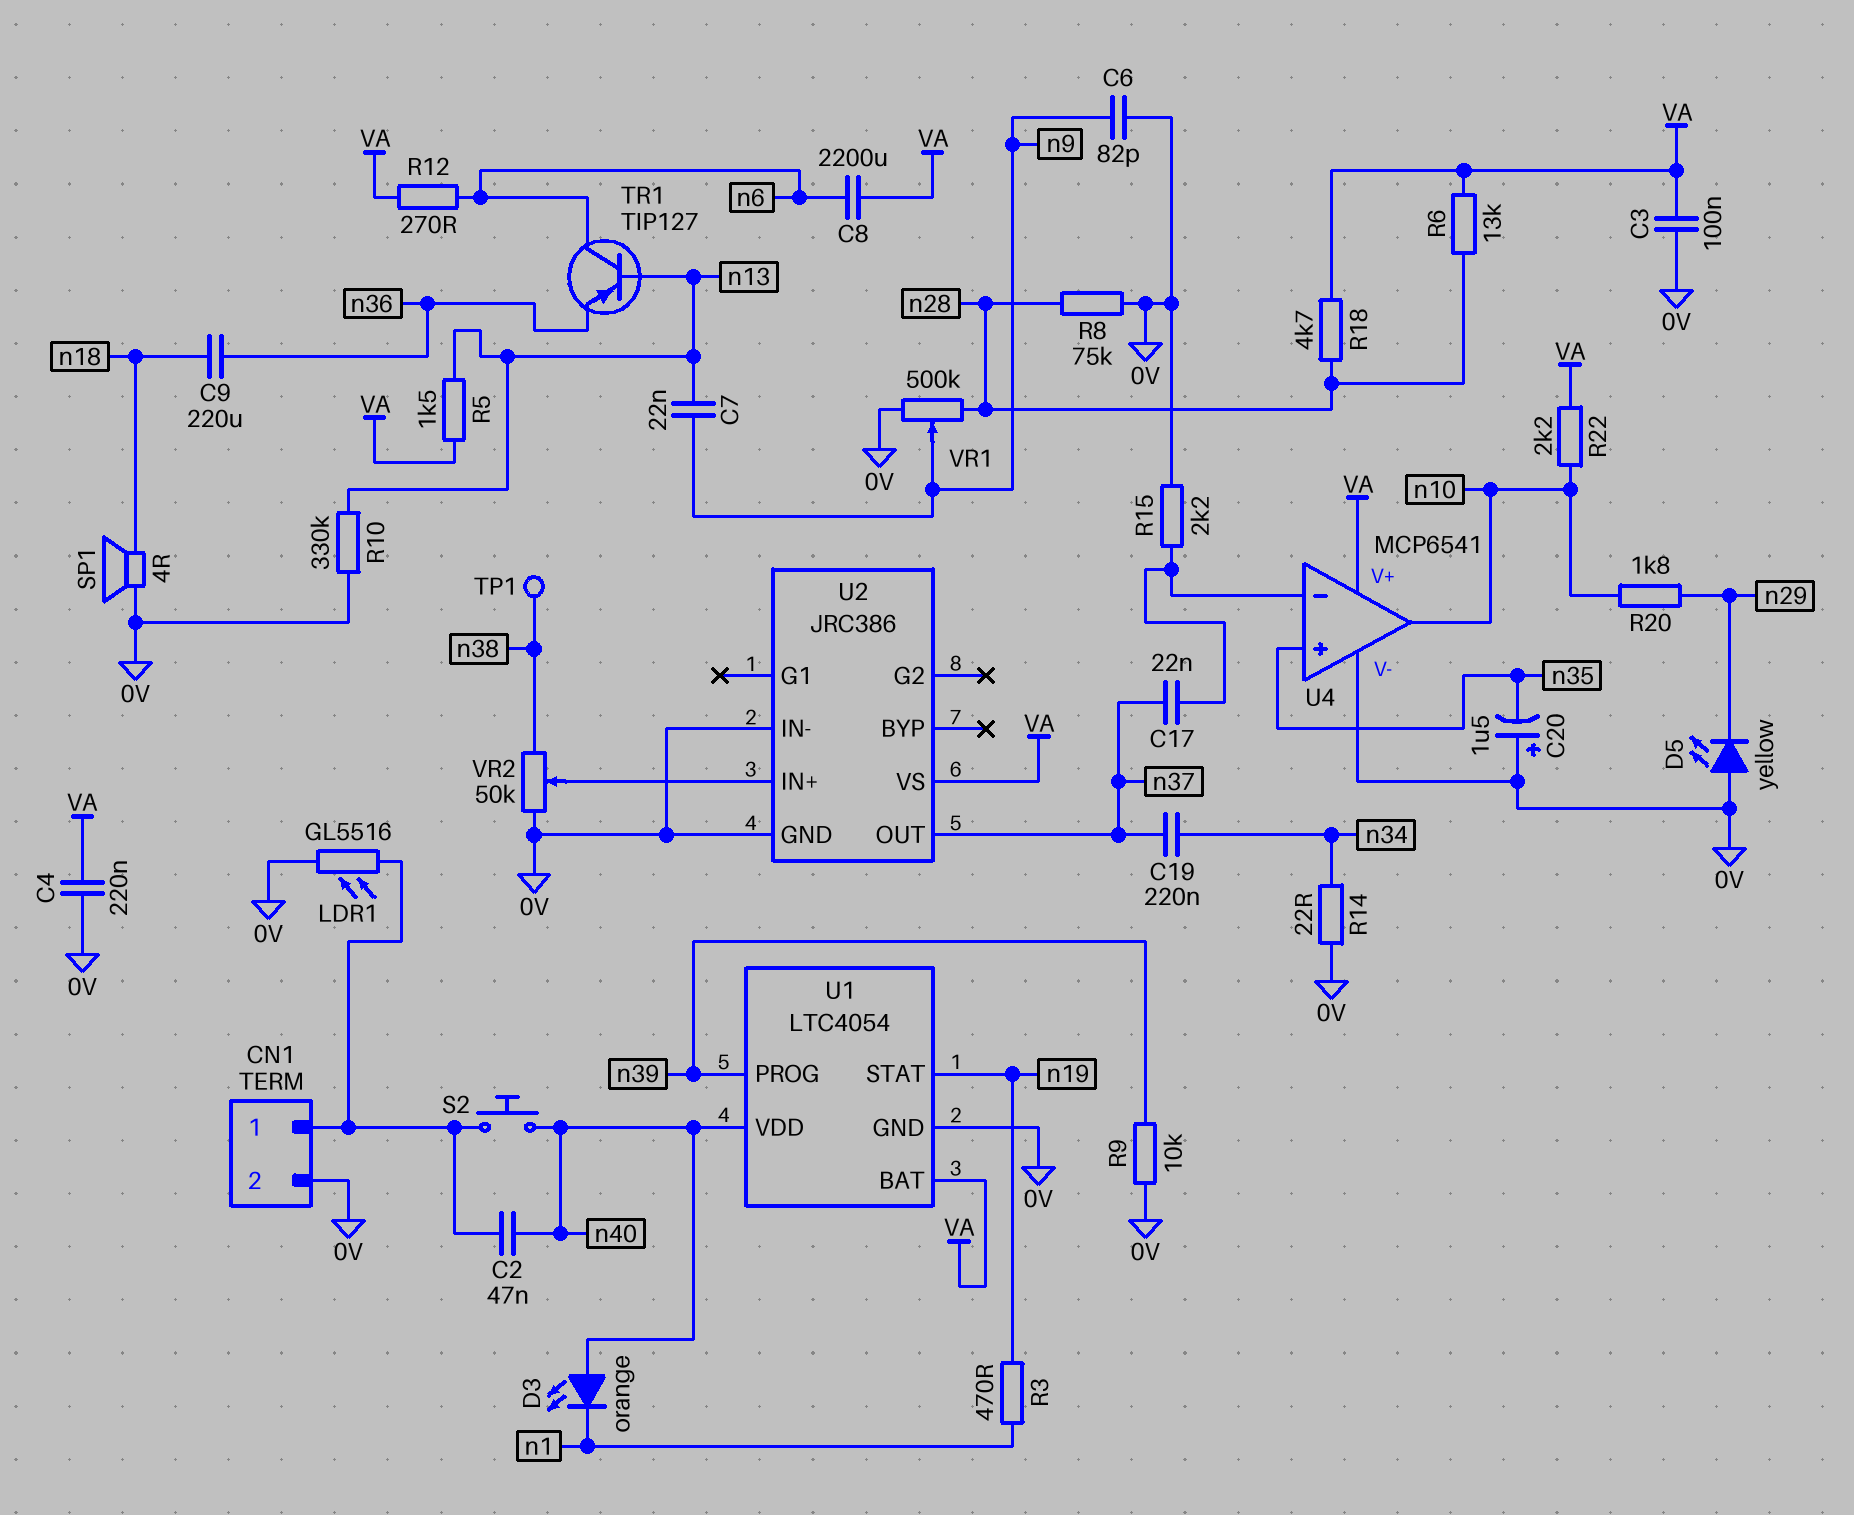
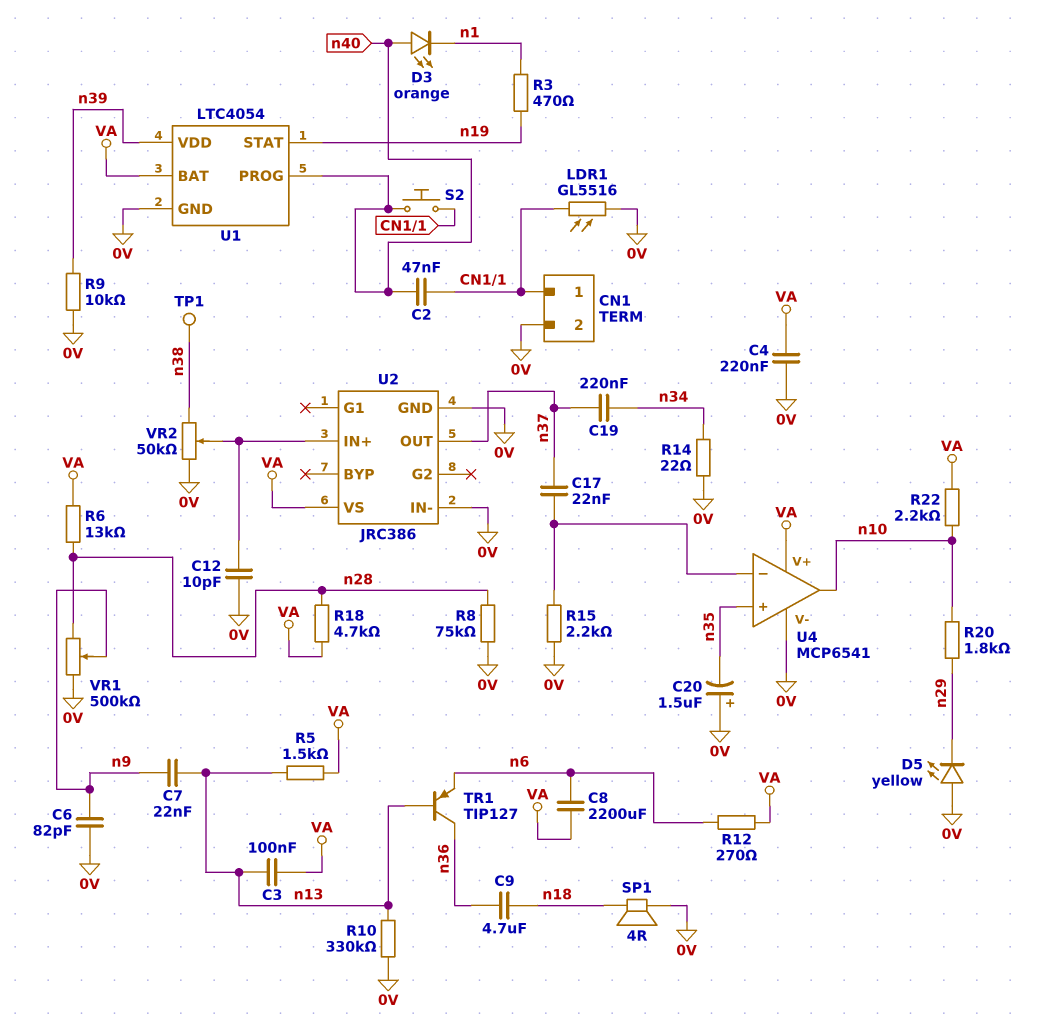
C3: 100nF (0V, VA) -> 100nF (VA, n13)
C9: 220uF (n18, n36) -> 4.7uF (n18, n36)
C12: none -> 10pF (0V, U2/IN+)
TR1: PNP TIP127 (B n13, C n6, E n36) -> PNP TIP127 (B n13, C n36, E n6)
U1 pin PROG: n39 -> n40
U1 pin VDD: n40 -> n39

